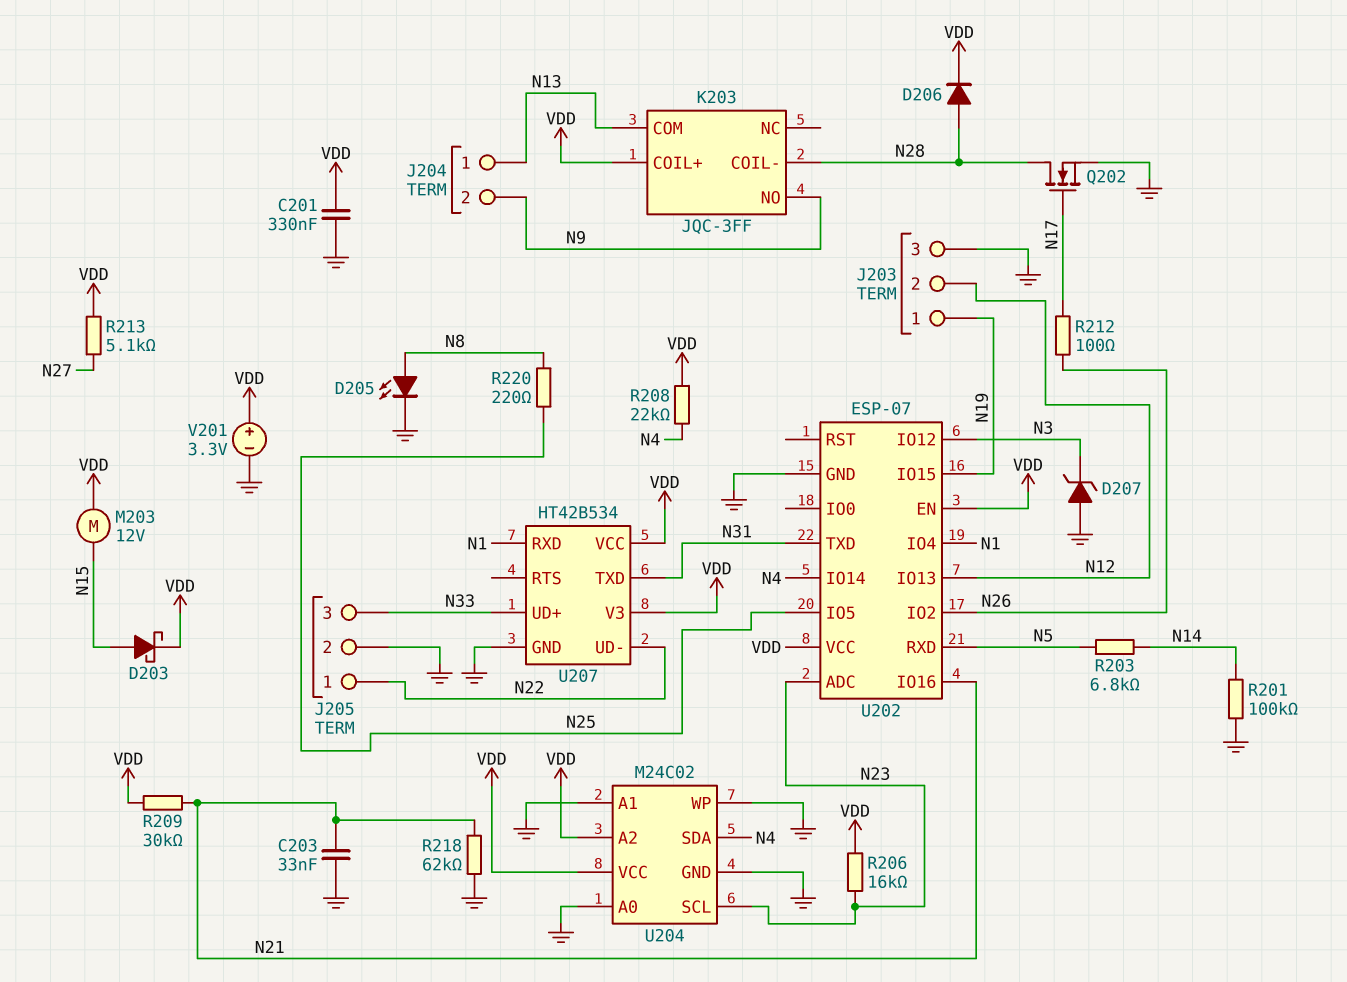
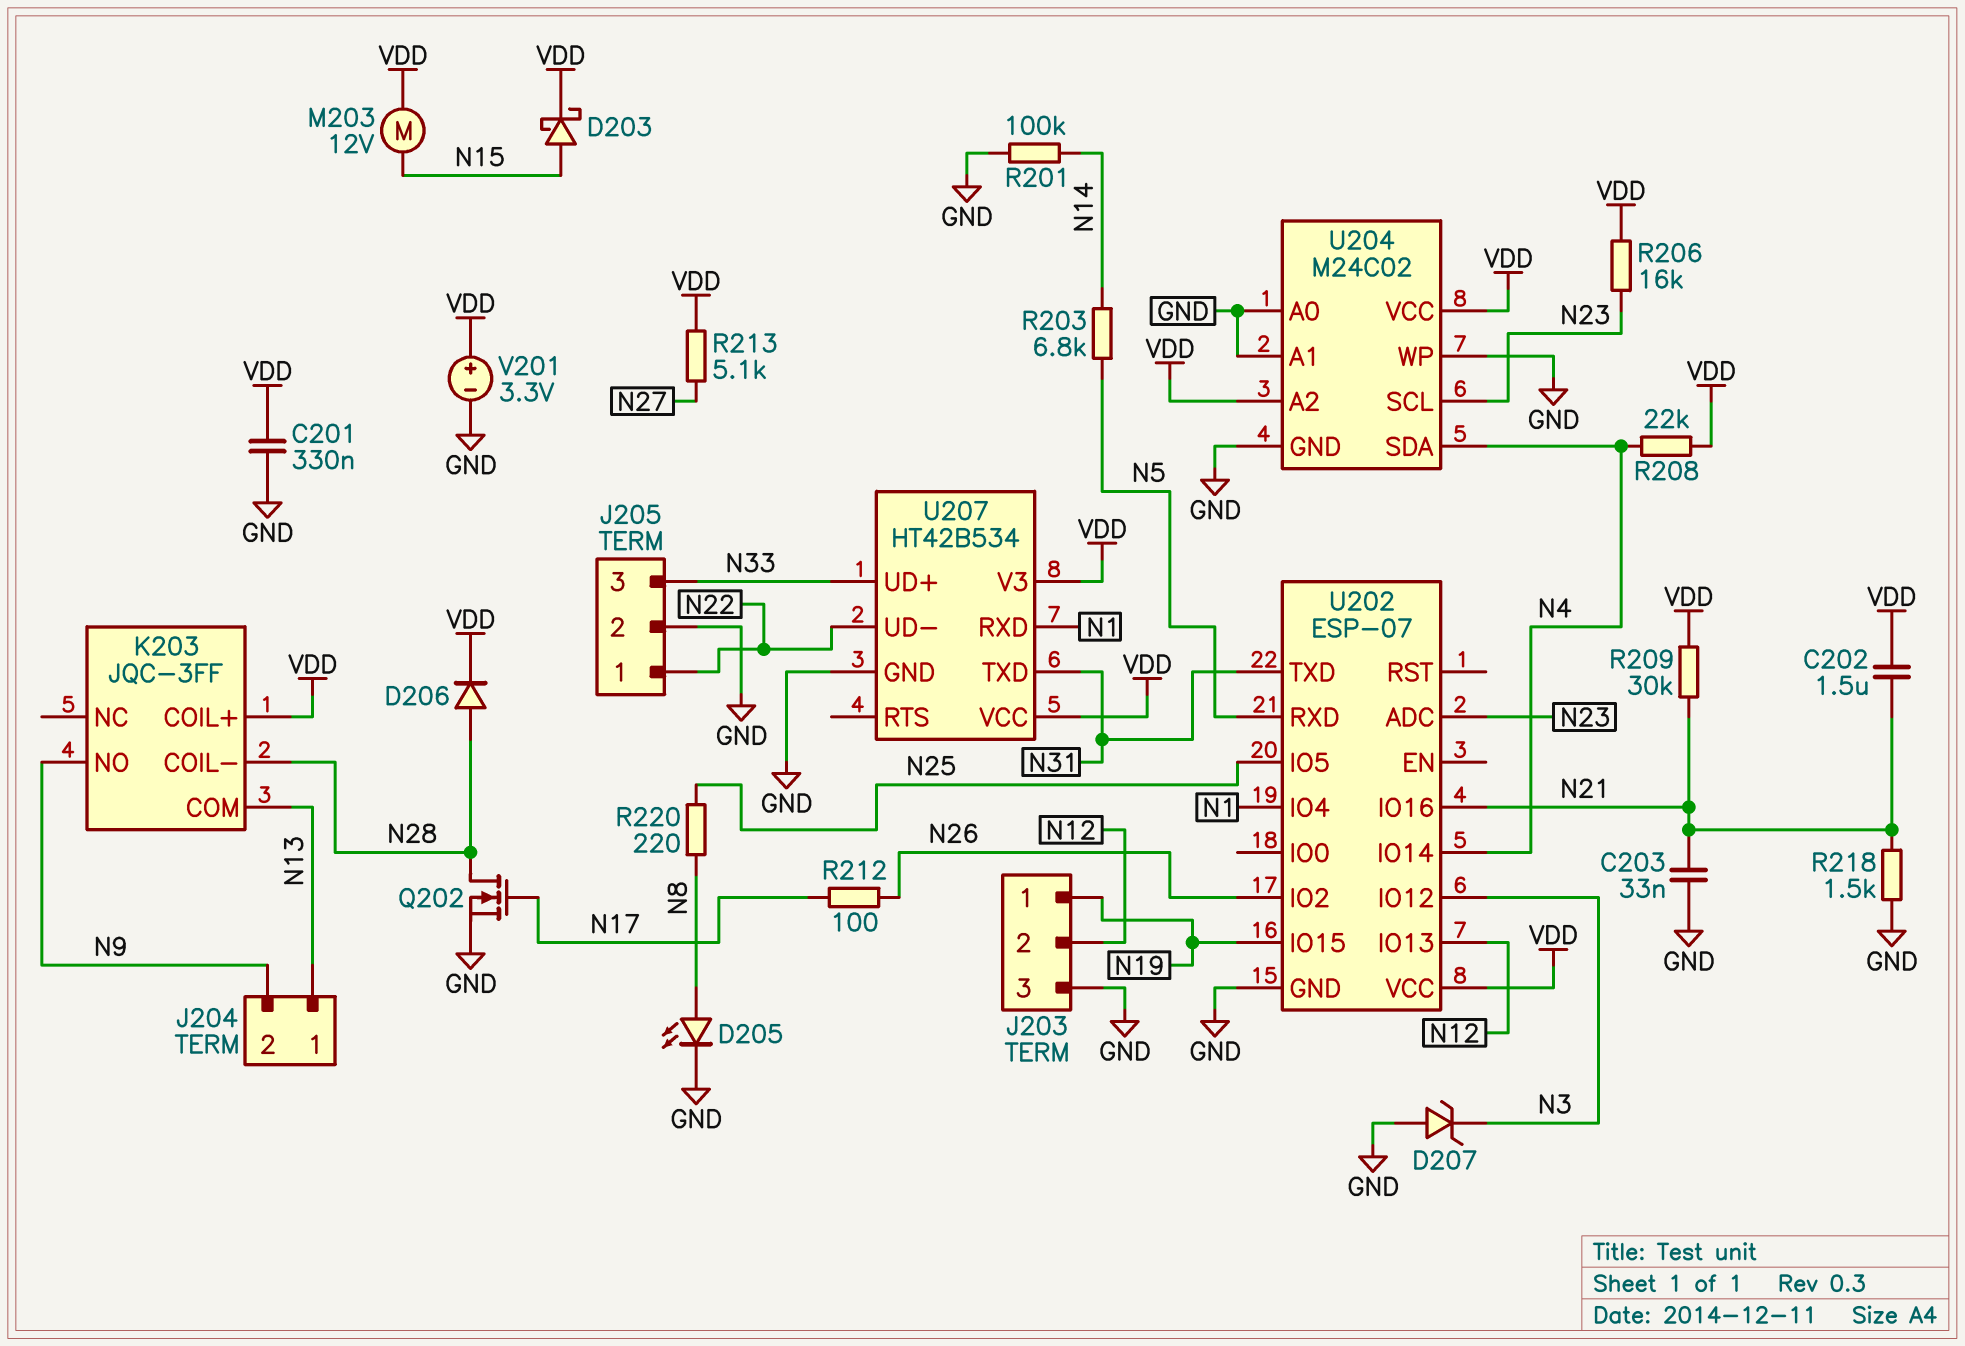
C202: none -> 1.5uF (N21, VDD)
R218: 62k (GND, N21) -> 1.5k (GND, N21)
U202 pin EN: VDD -> none

